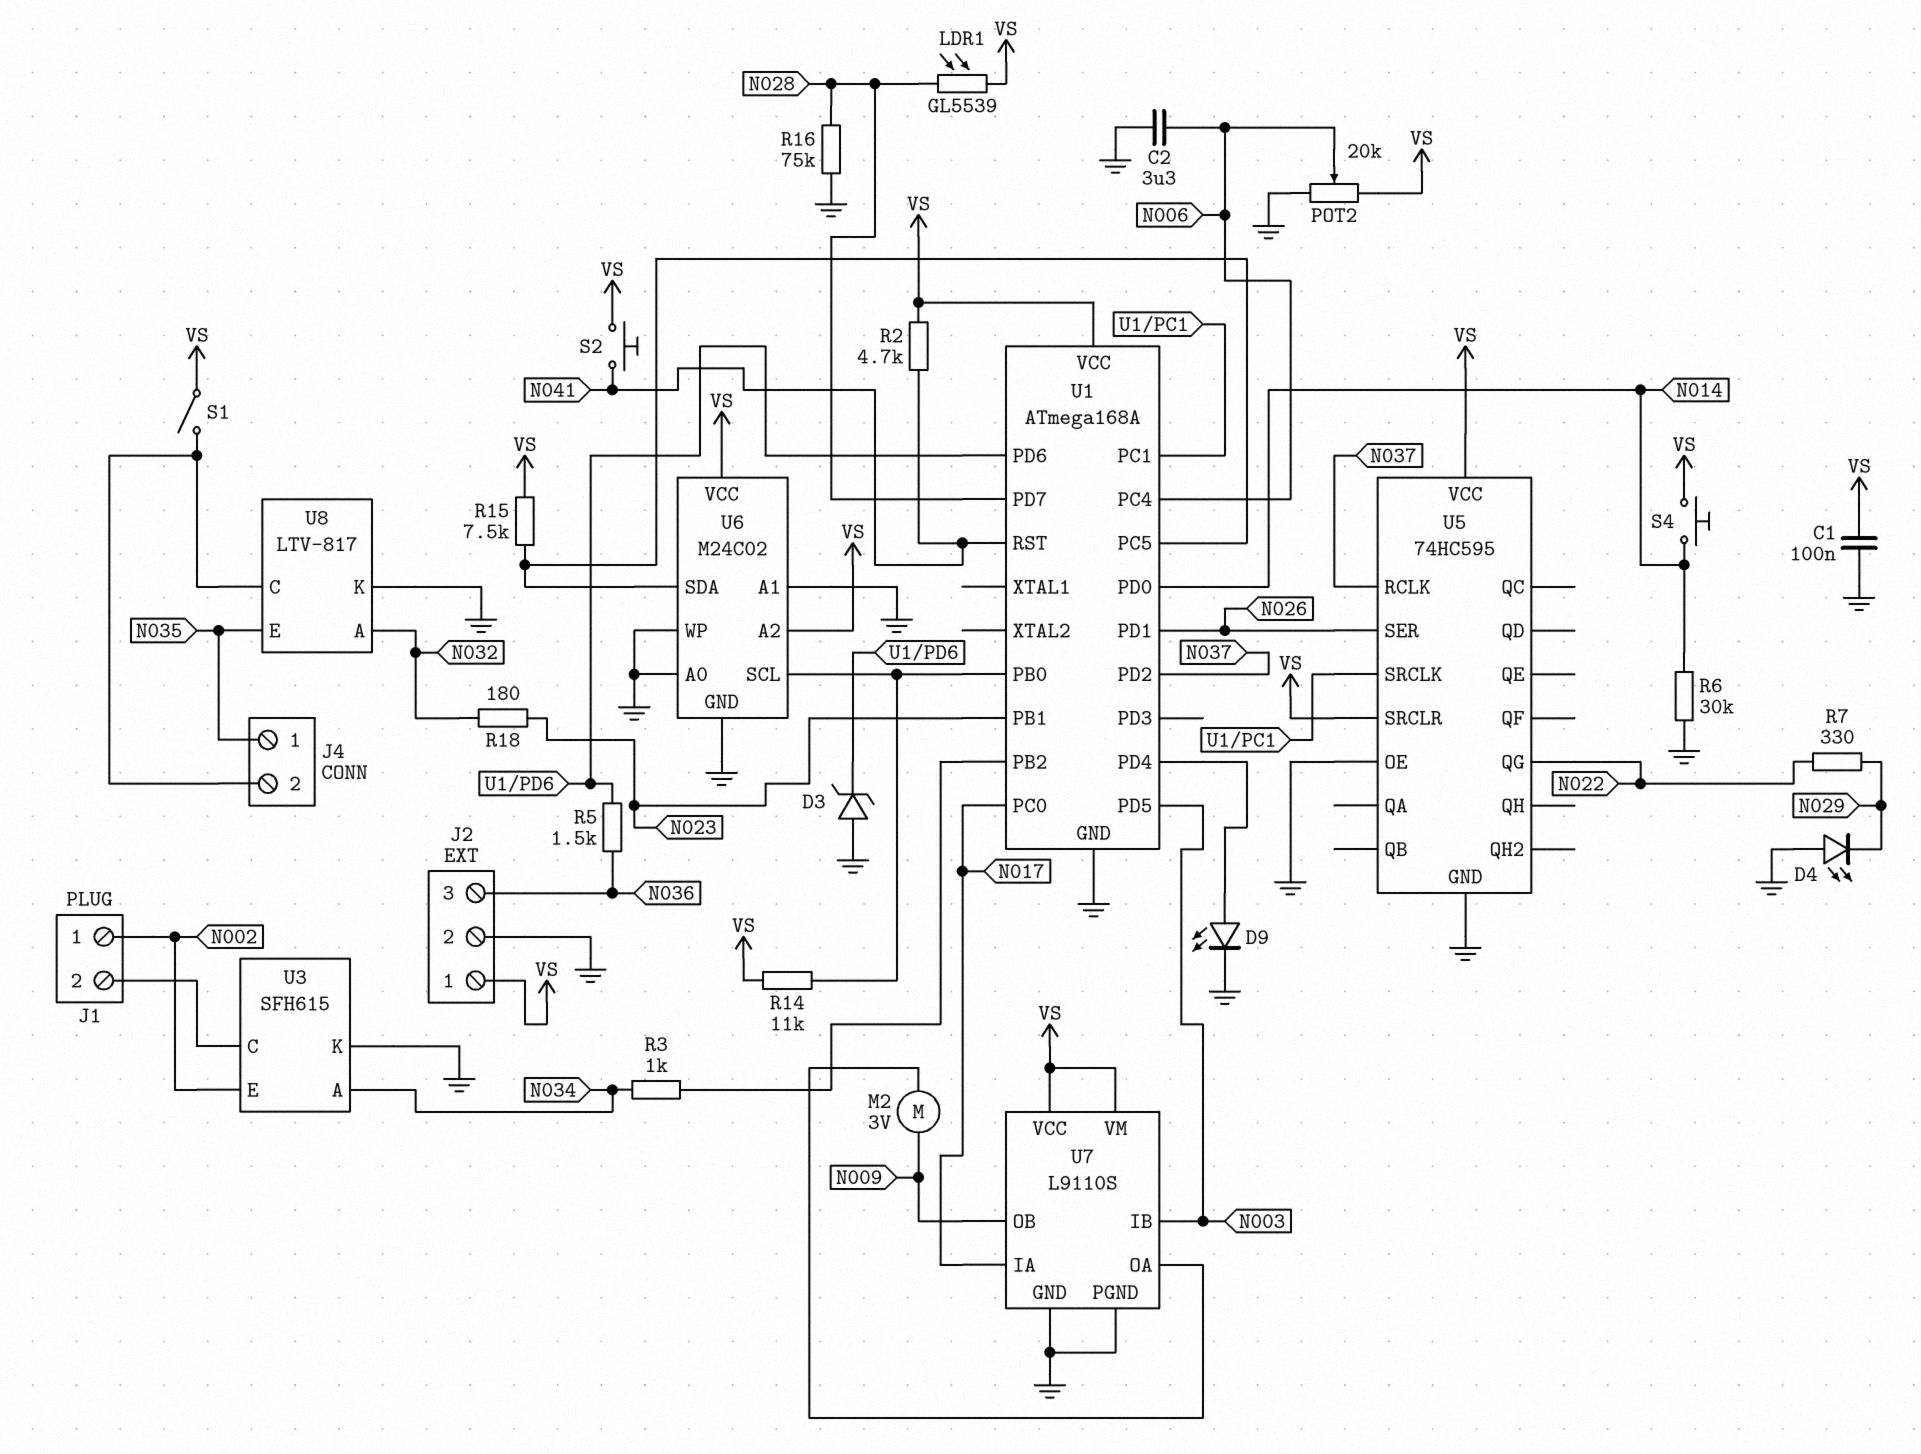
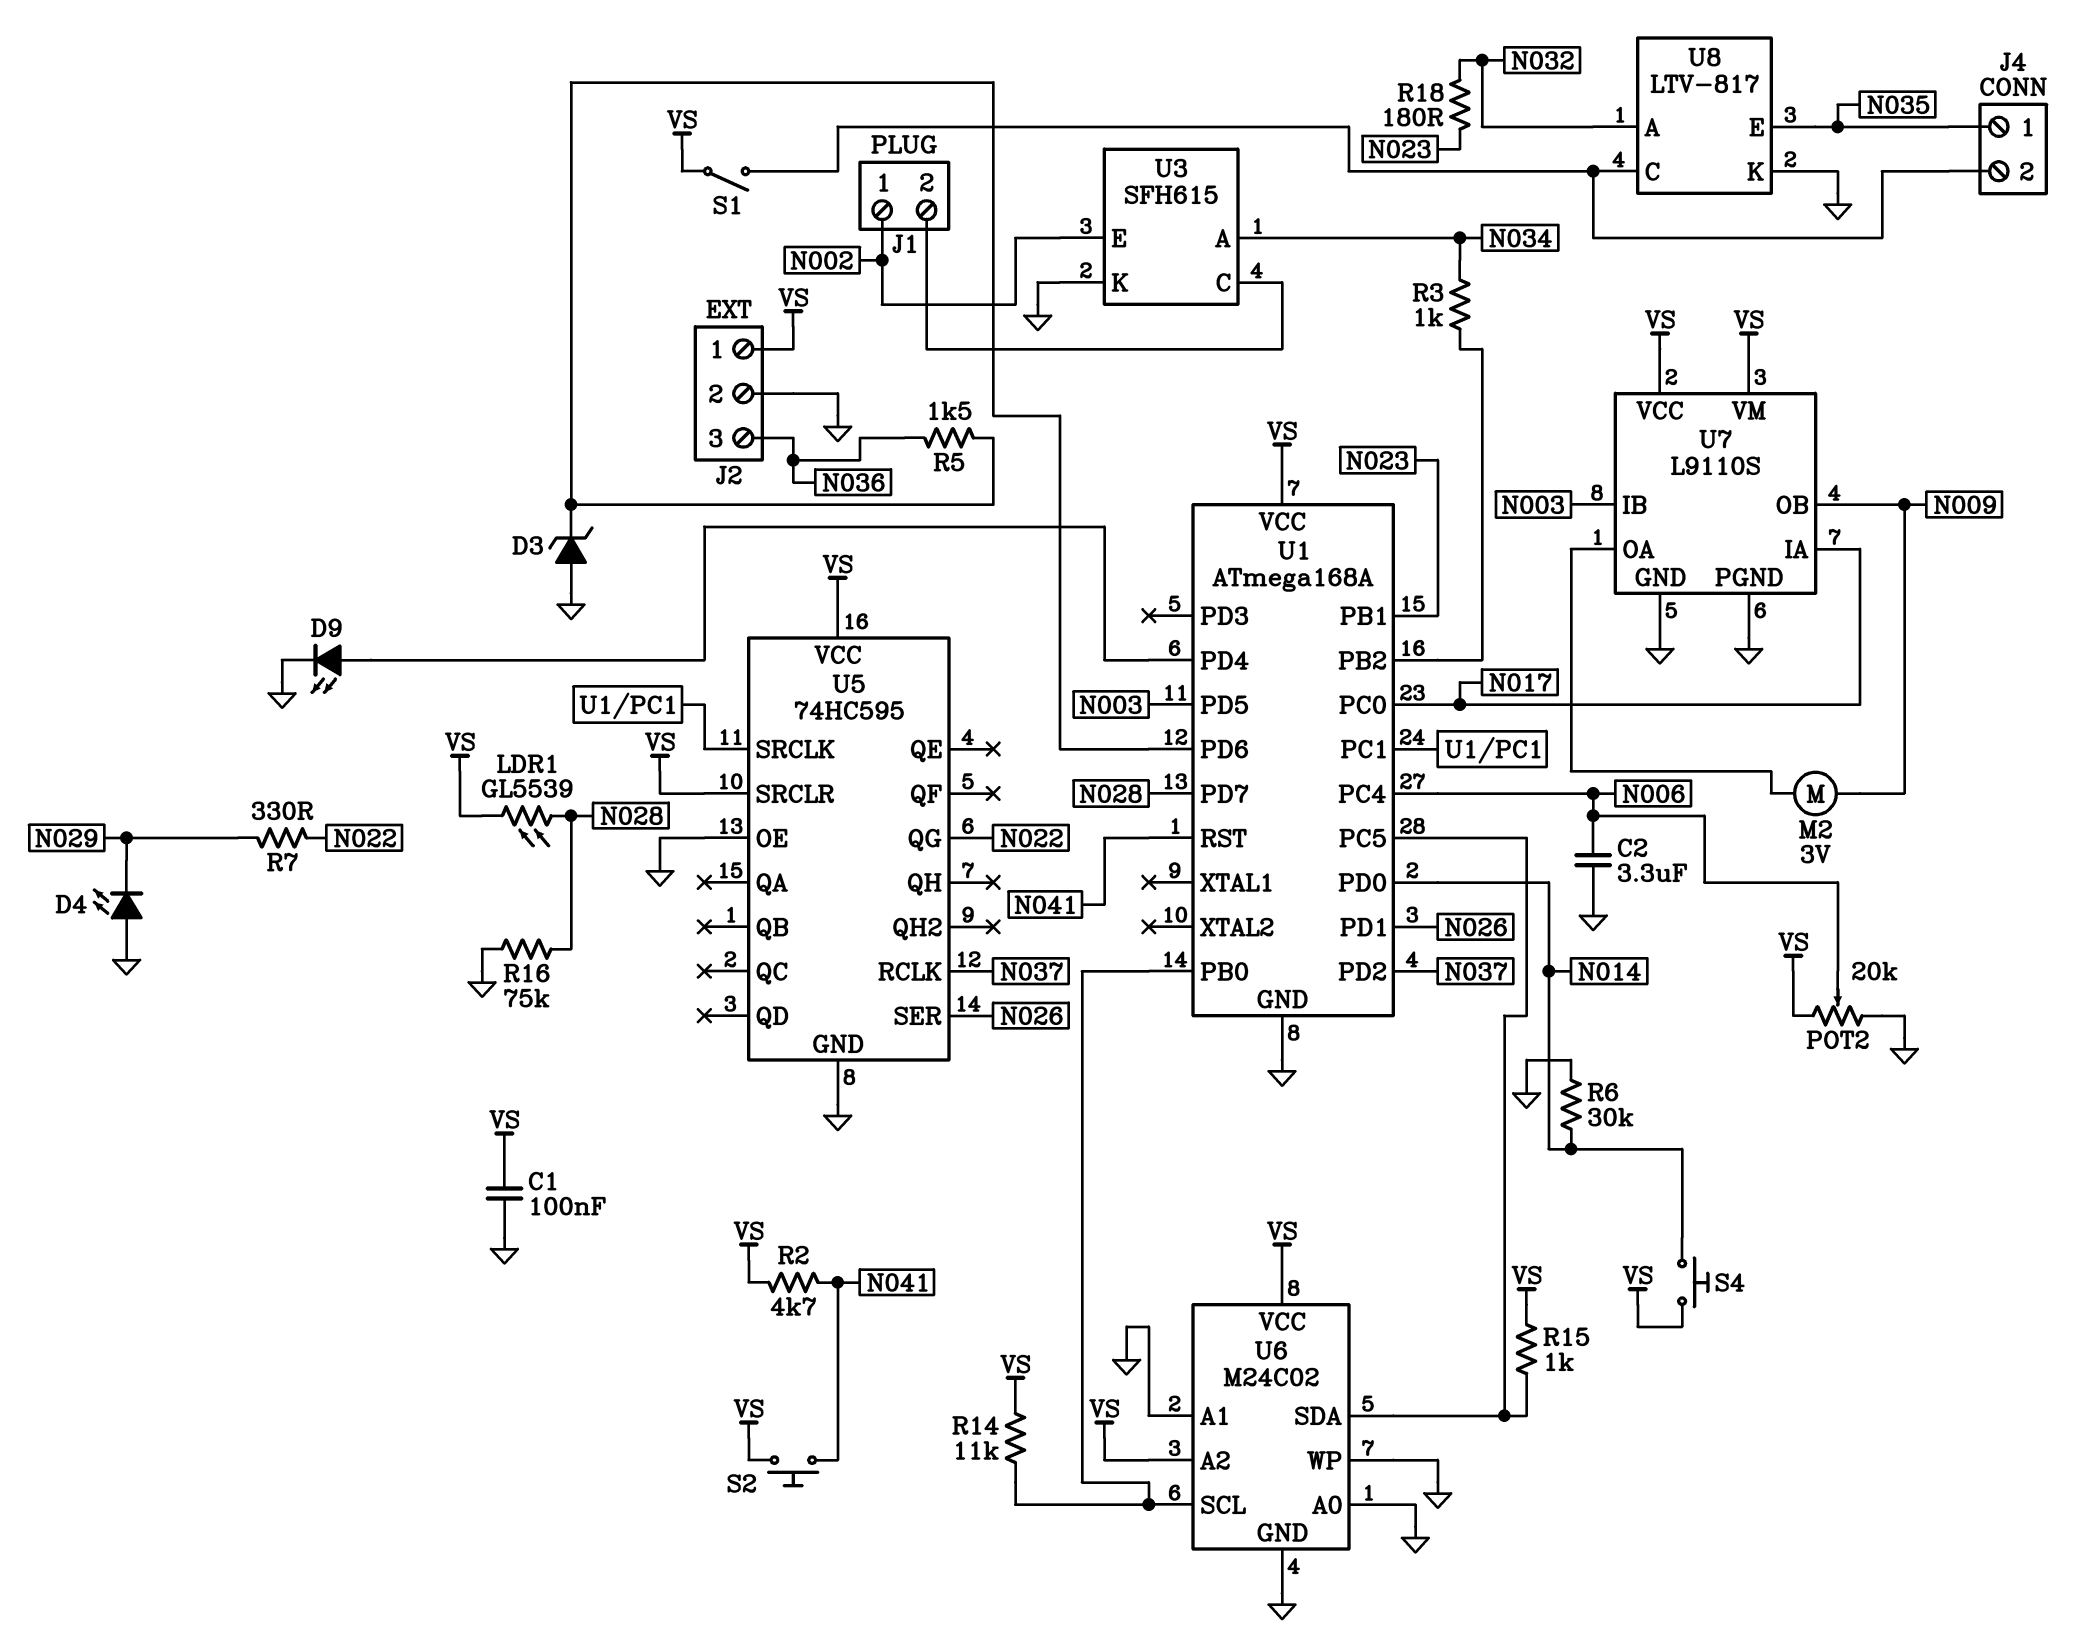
R15: 7.5k (U1/PC5, VS) -> 1k (U1/PC5, VS)

